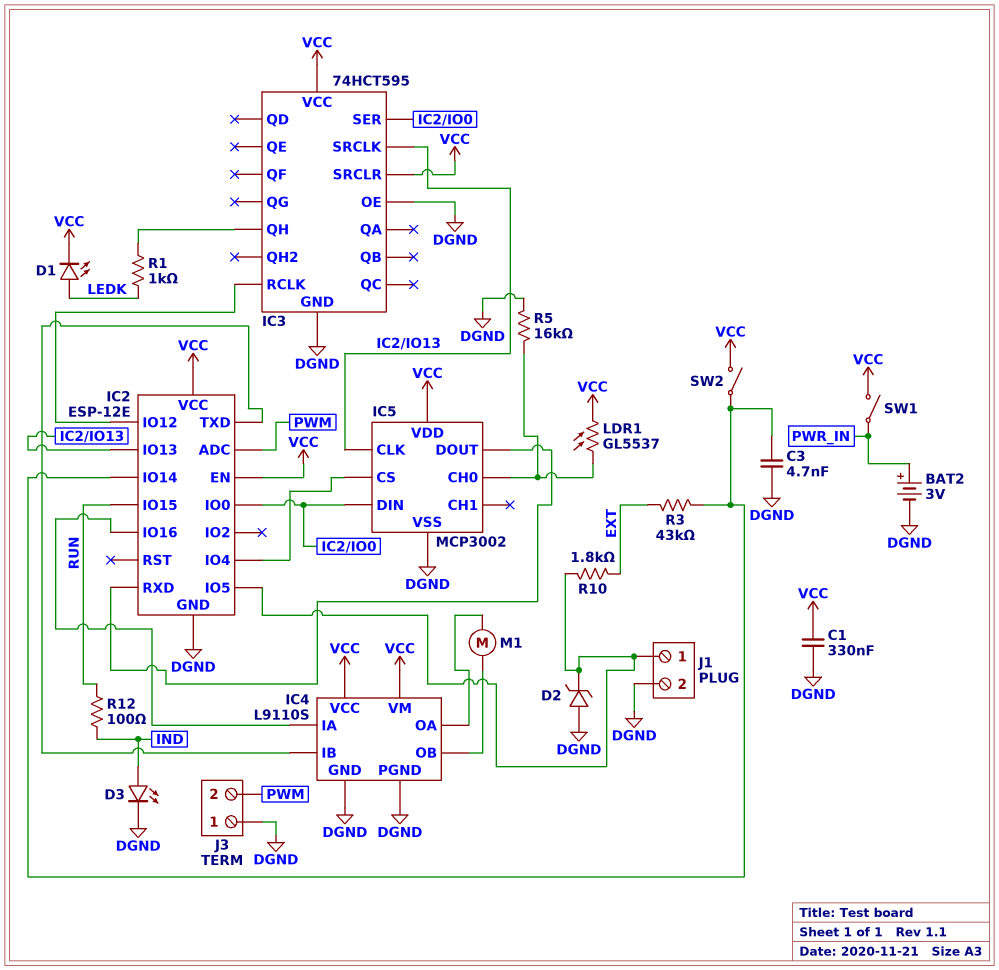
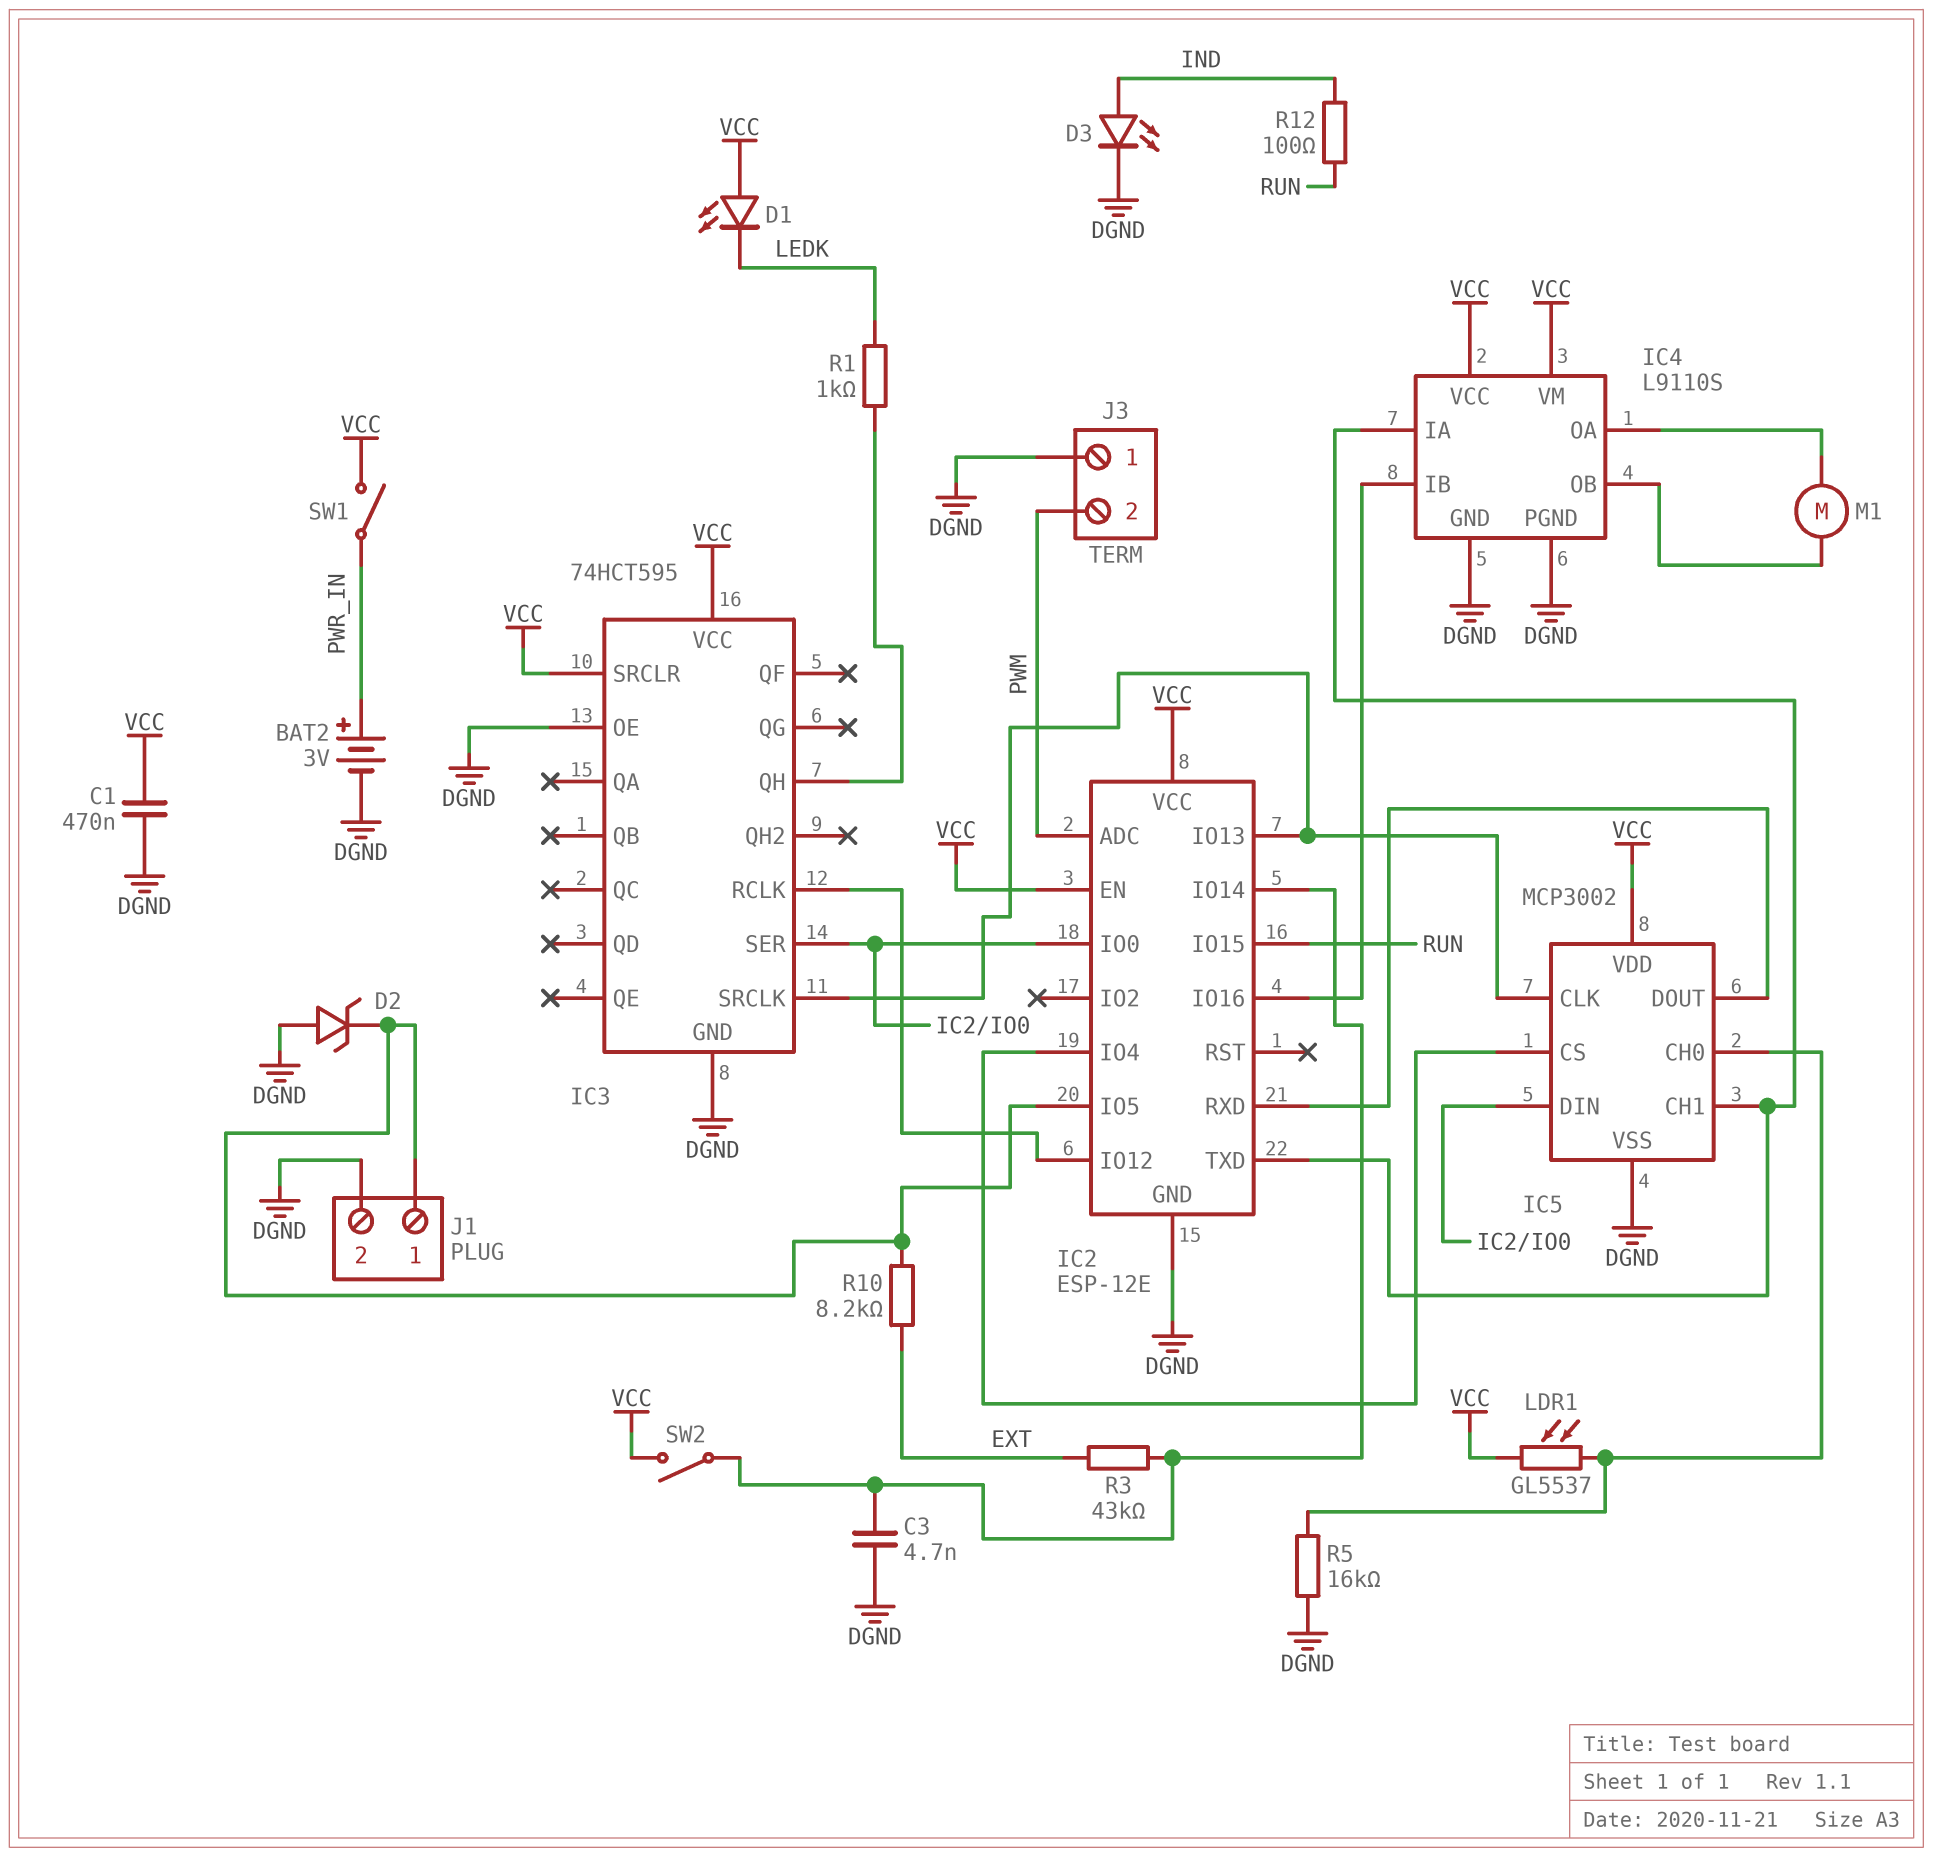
C1: 330nF (DGND, VCC) -> 470nF (DGND, VCC)
D1: LED (A LEDK, K VCC) -> LED (A VCC, K LEDK)
IC4 pin IA: IC2/IO16 -> IC2/TXD
IC4 pin IB: IC2/TXD -> IC2/IO16
IC5 pin CH1: none -> IC2/TXD
R10: 1.8k (EXT, IC2/IO5) -> 8.2k (EXT, IC2/IO5)

